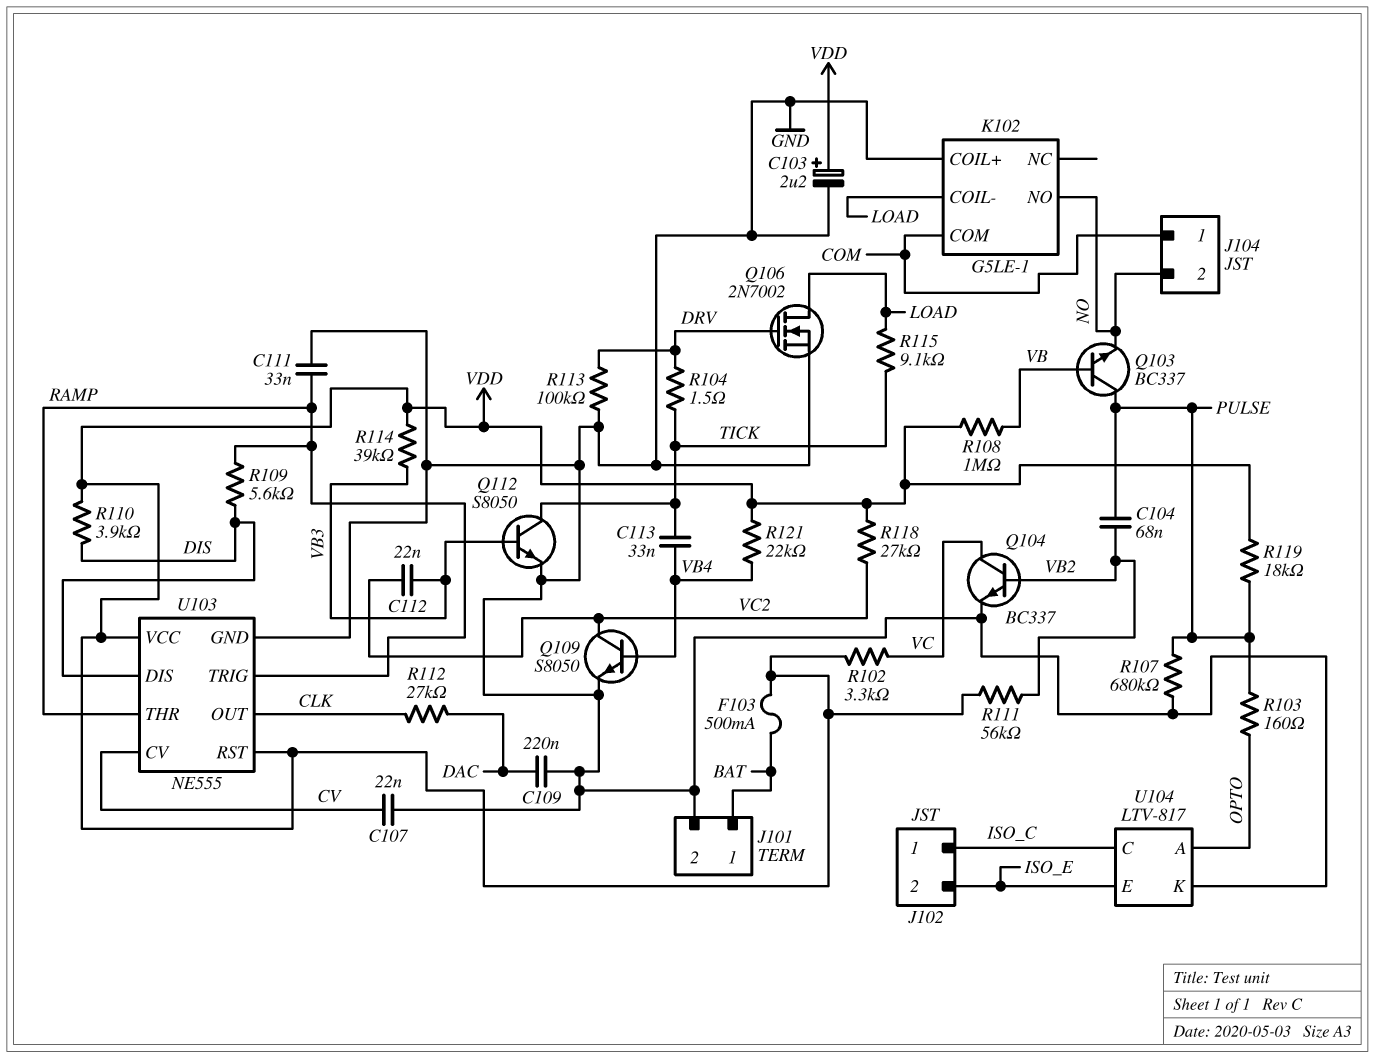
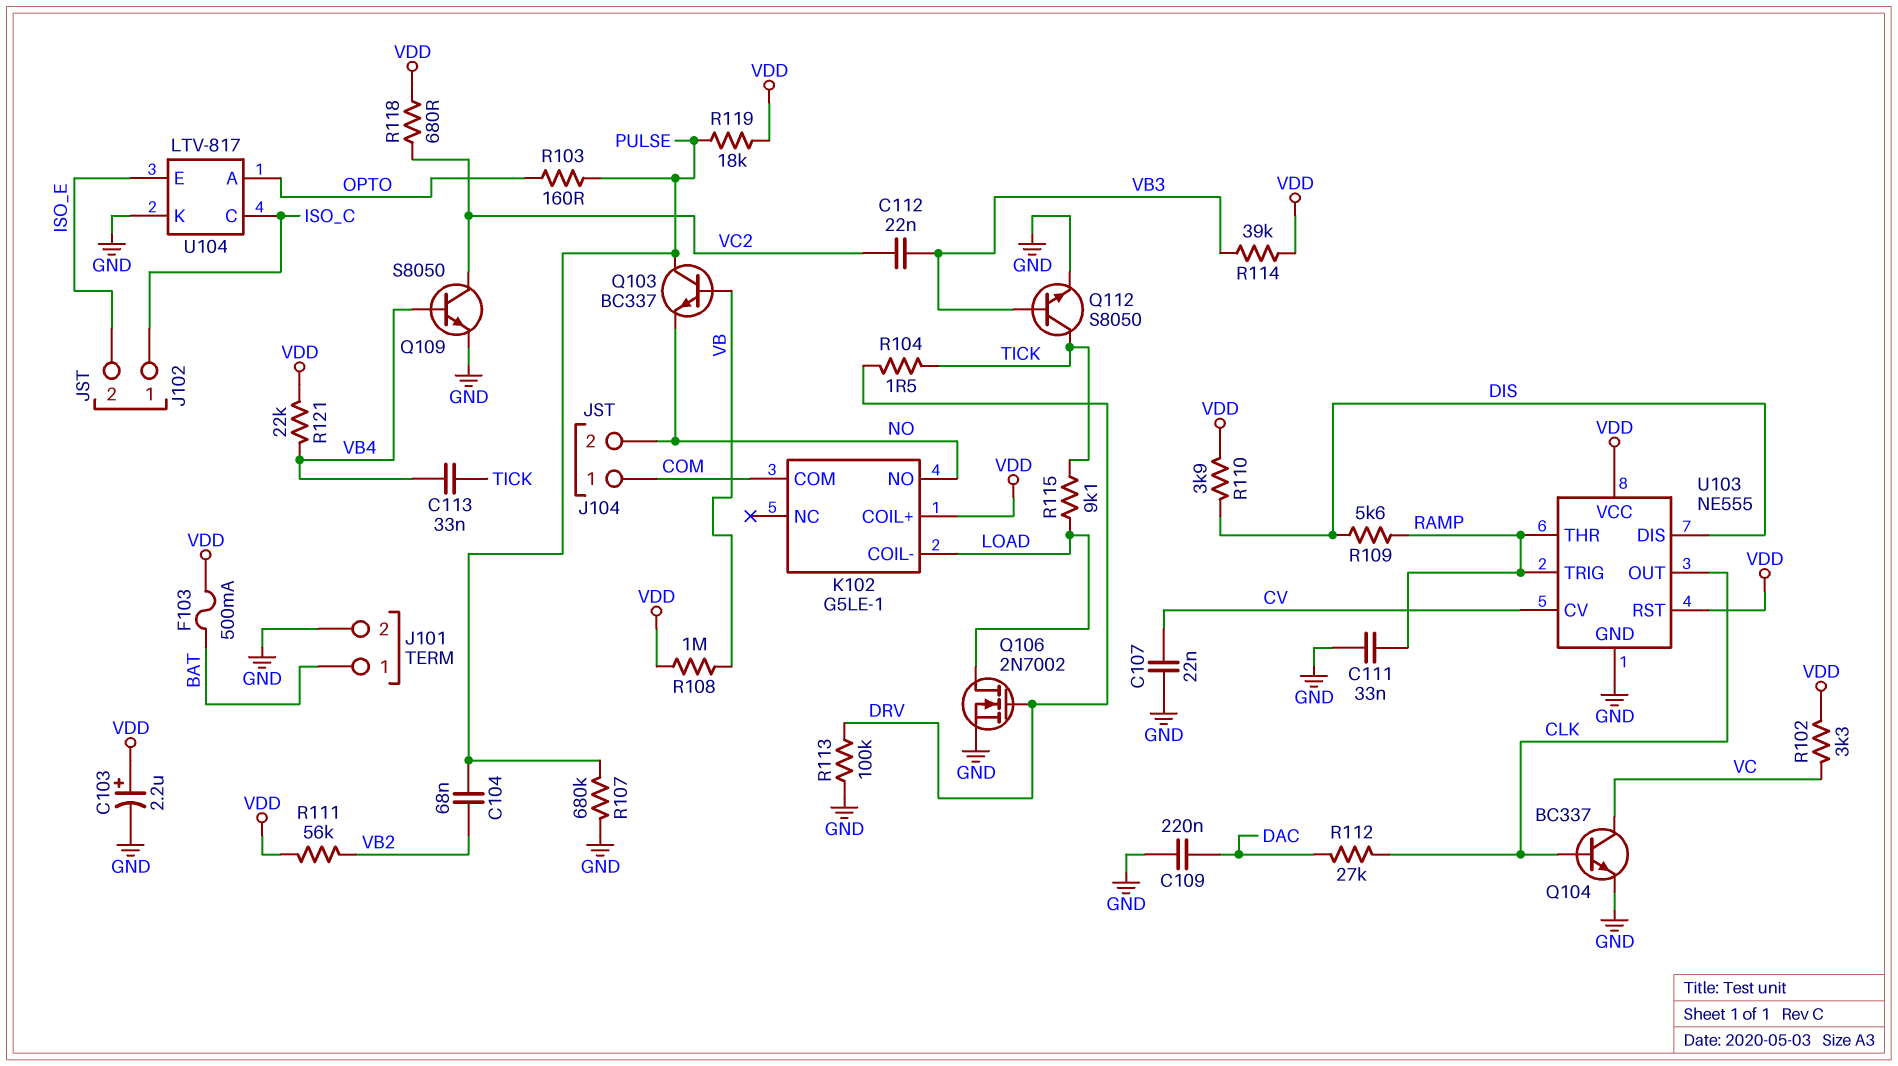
K102 pin COIL+: GND -> VDD
Q104: NPN BC337 (B VB2, C VC, E GND) -> NPN BC337 (B CLK, C VC, E GND)
R118: 27k (VC2, VDD) -> 680 (VC2, VDD)

